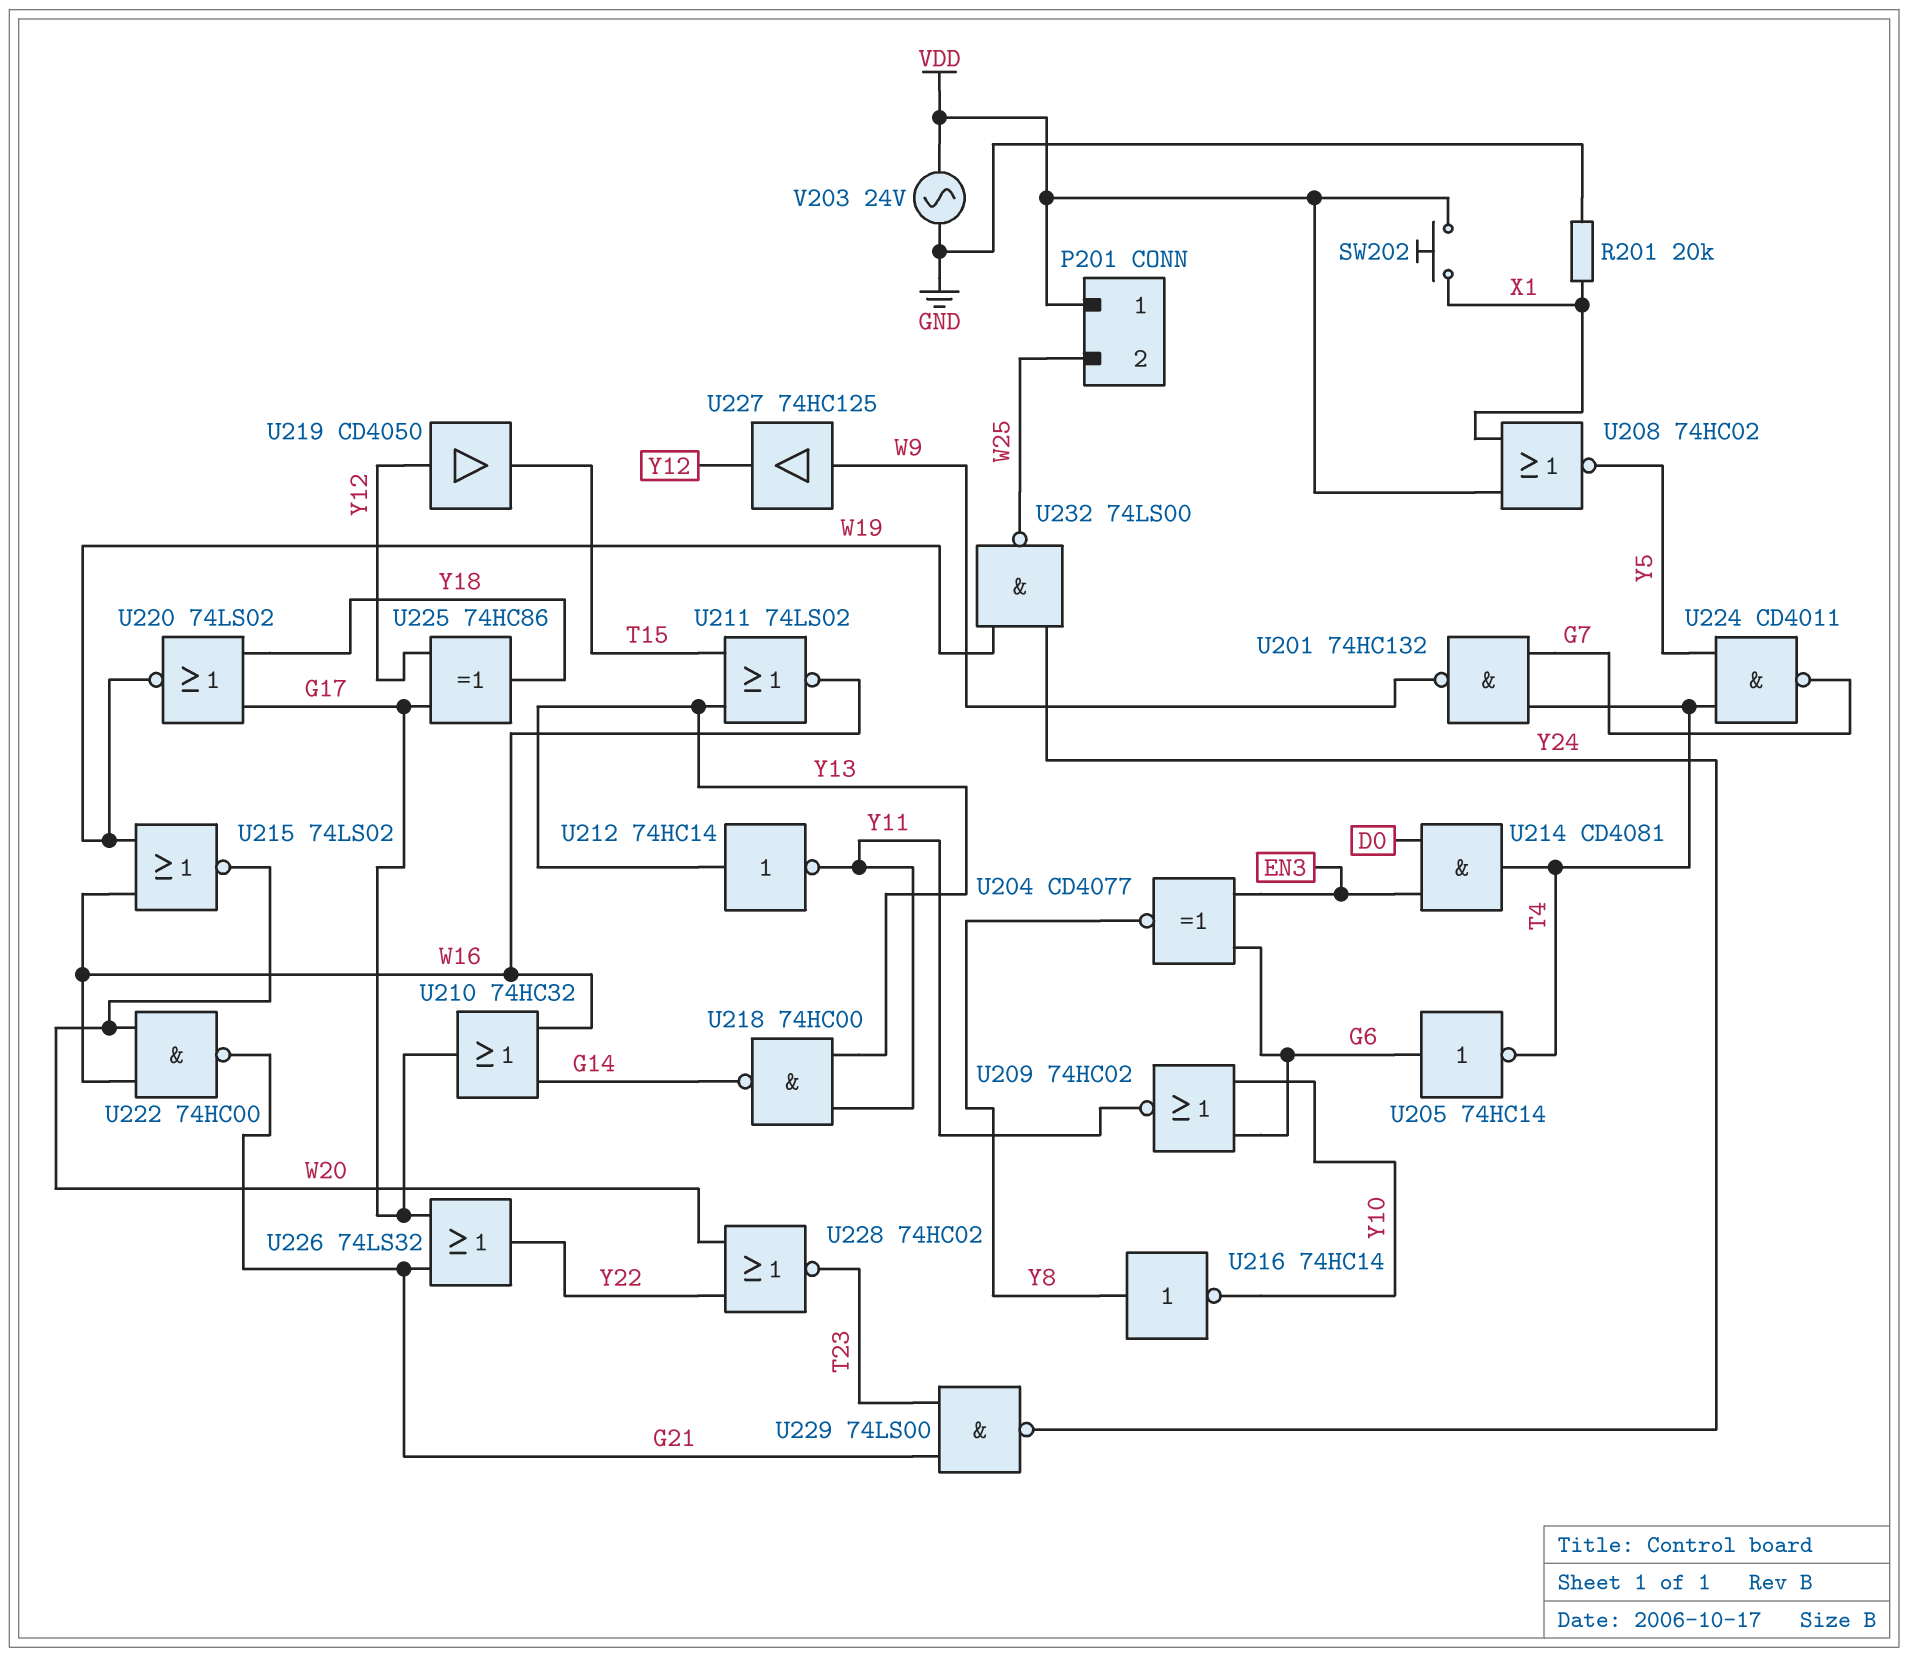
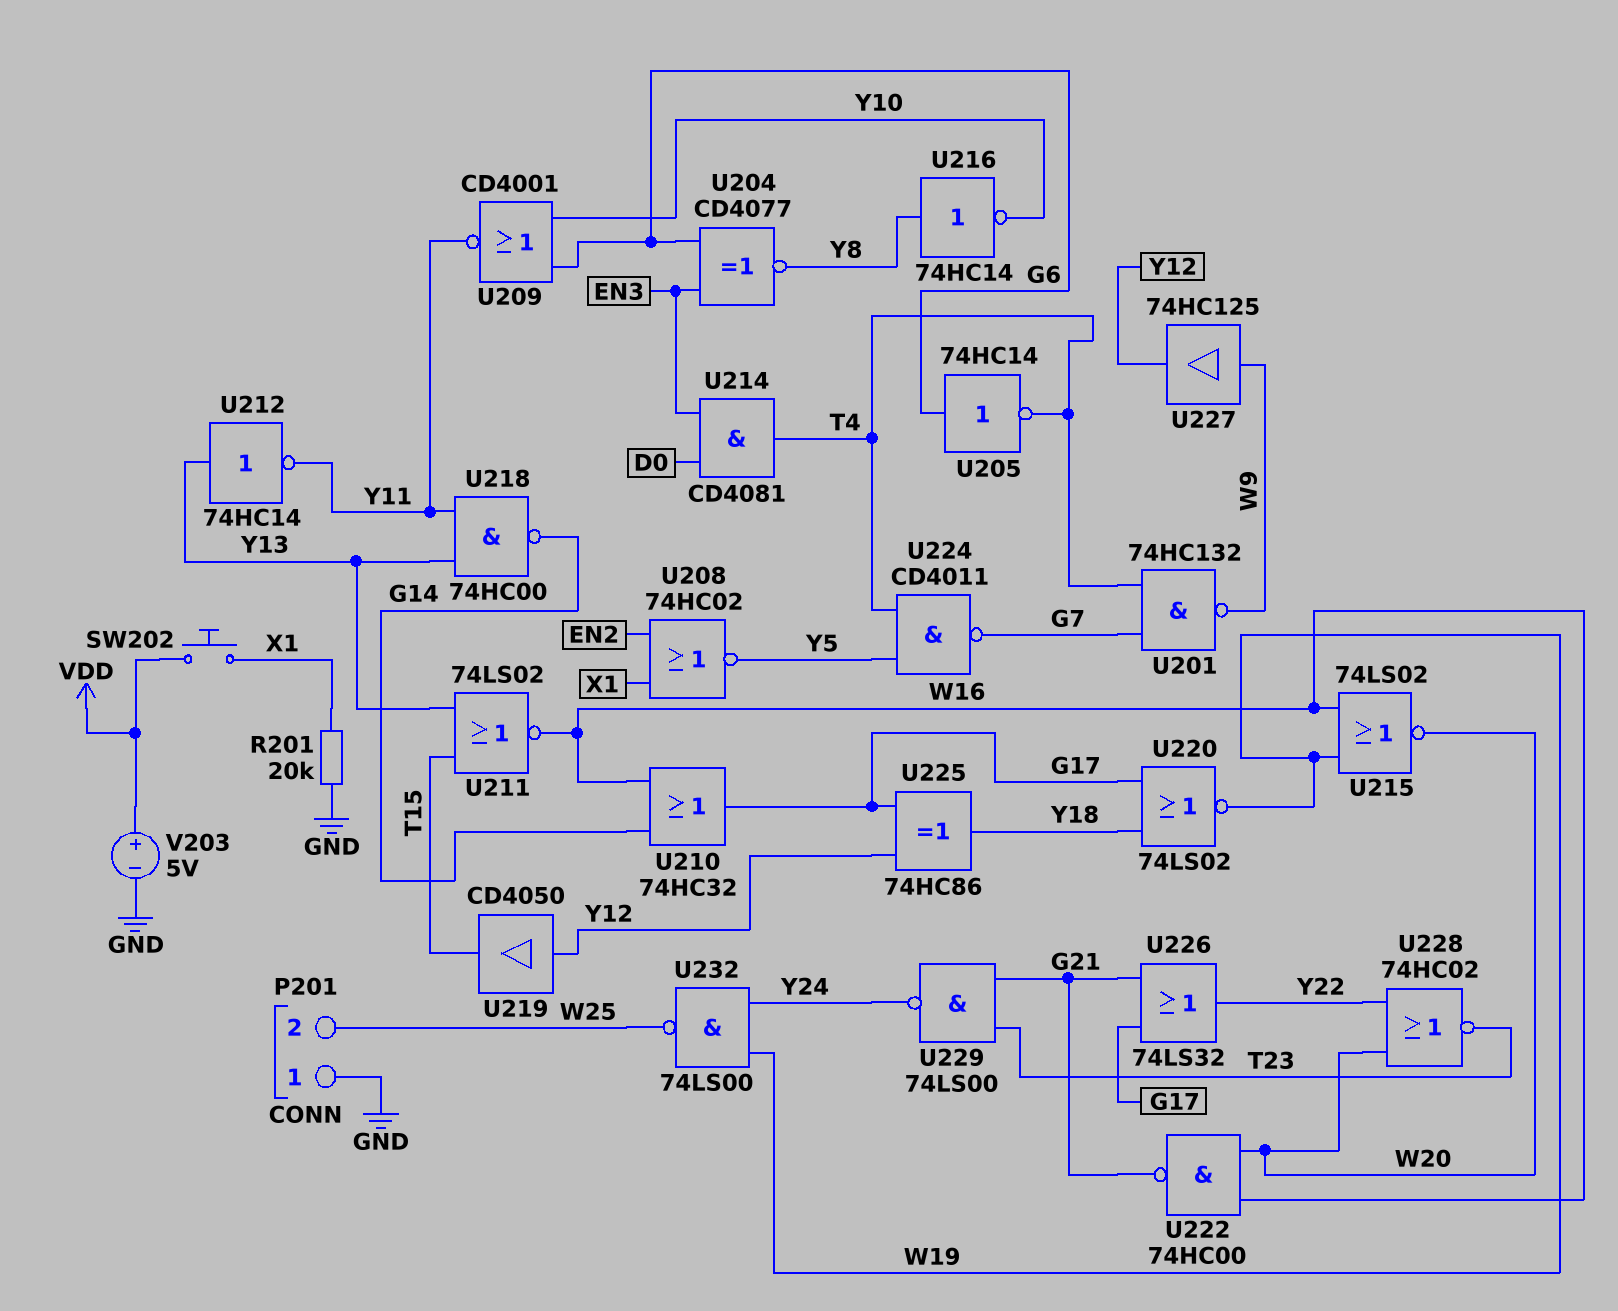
P201 pin 1: VDD -> GND
U208: NOR 74HC02 (in VDD, in X1, out Y5) -> NOR 74HC02 (in EN2, in X1, out Y5)
U209: NOR 74HC02 (in G6, in Y10, out Y11) -> NOR CD4001 (in G6, in Y10, out Y11)
V203: AC 24V (GND, VDD) -> 5V (plus VDD, minus GND)

